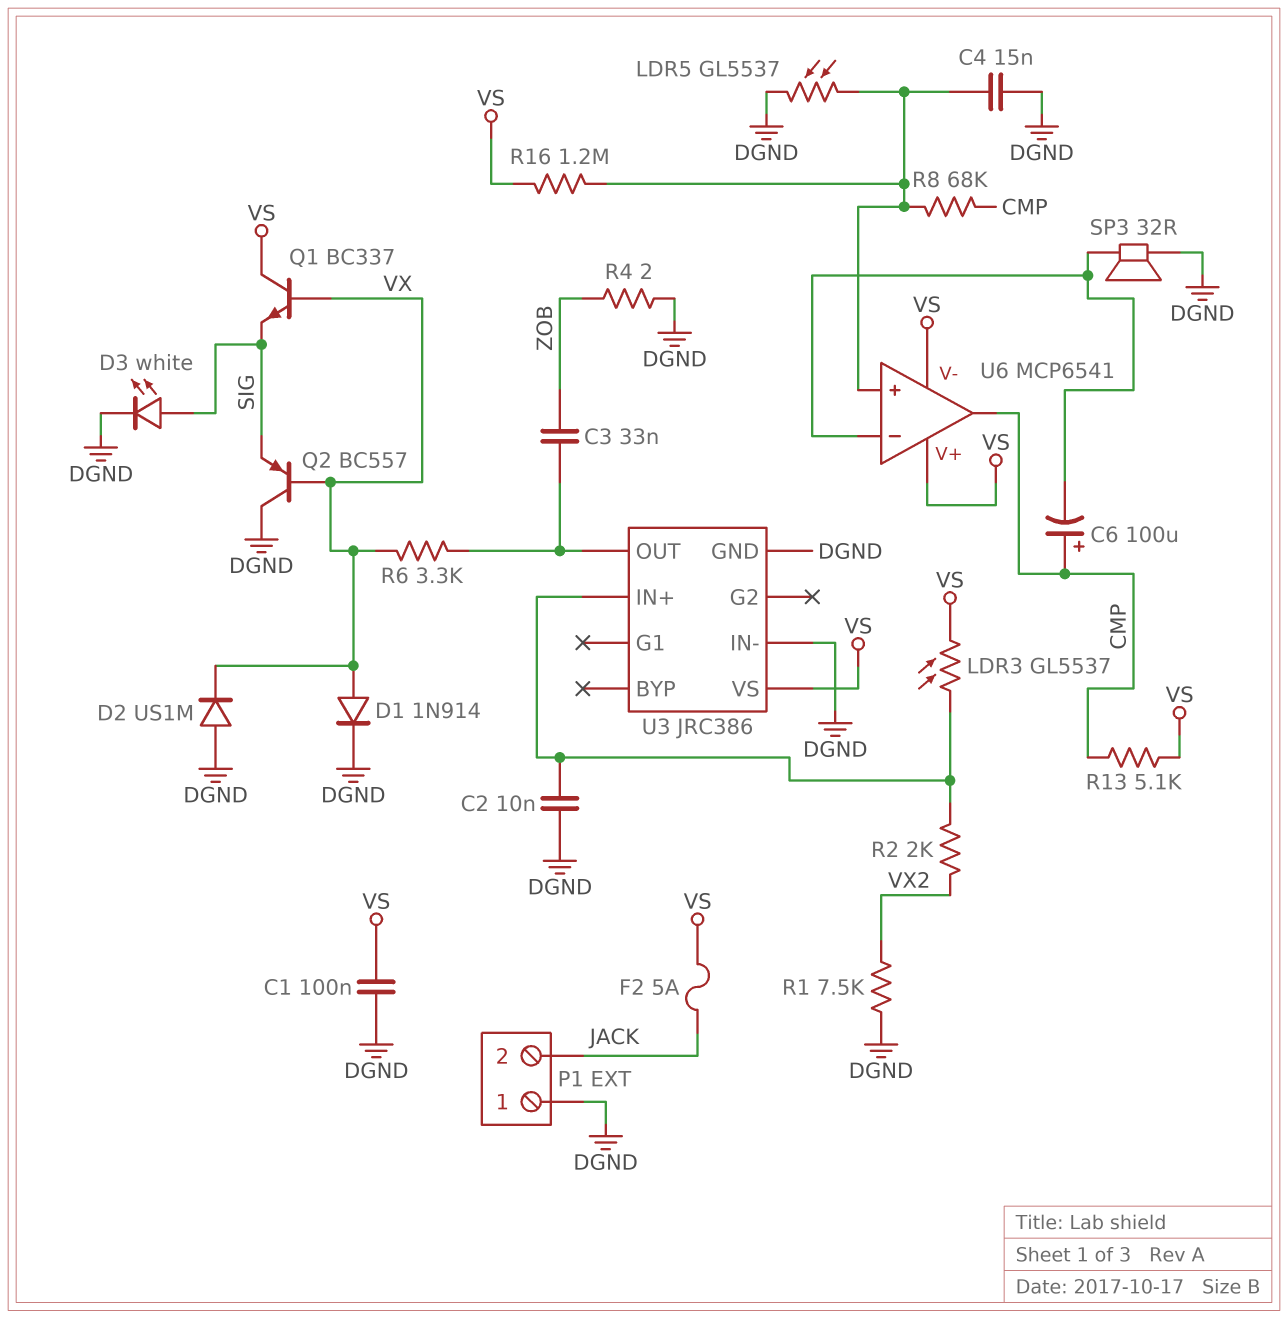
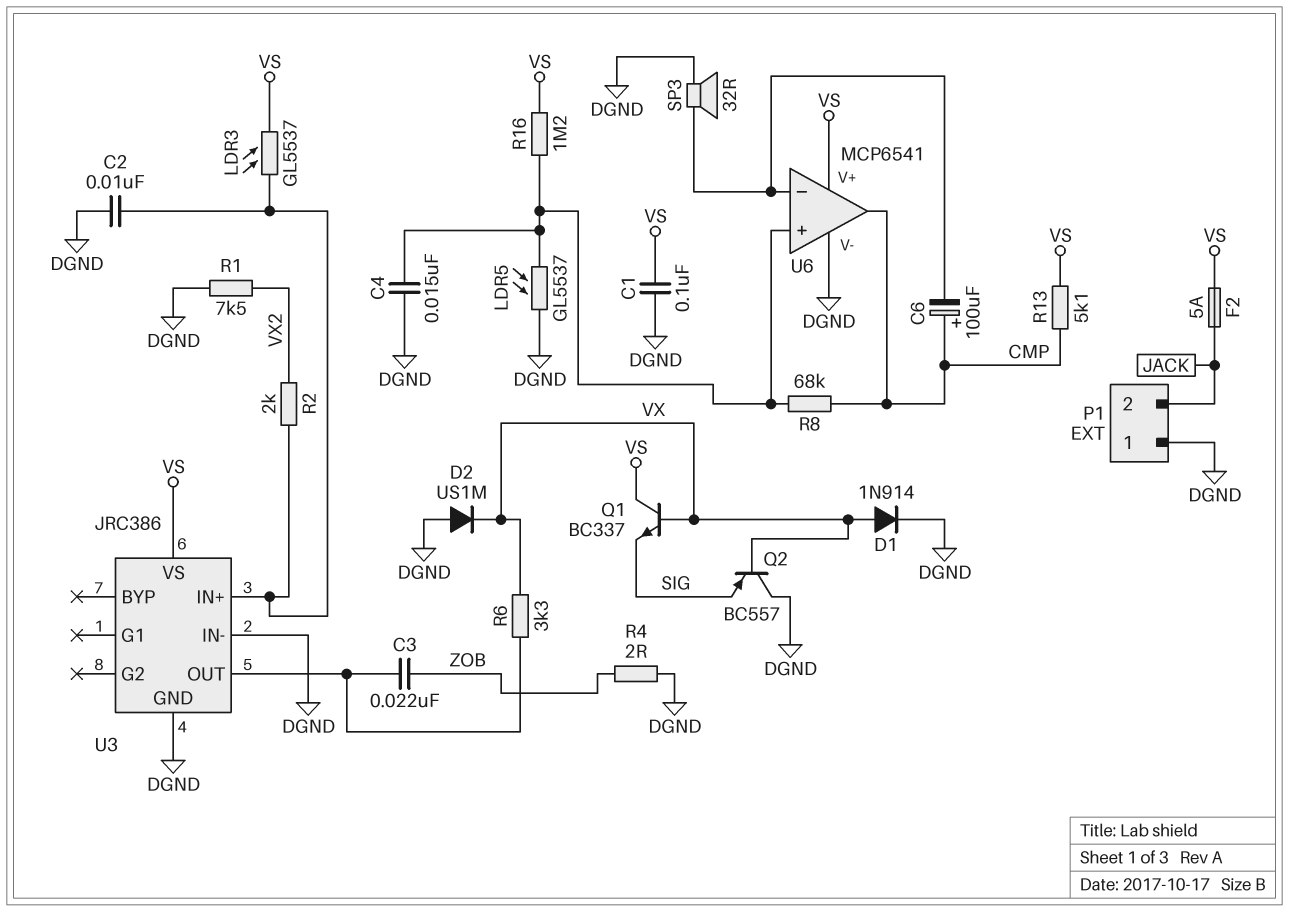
C3: 33nF (U3/OUT, ZOB) -> 22nF (U3/OUT, ZOB)
D3: LED white (A SIG, K DGND) -> none
U6 pin V-: VS -> DGND

